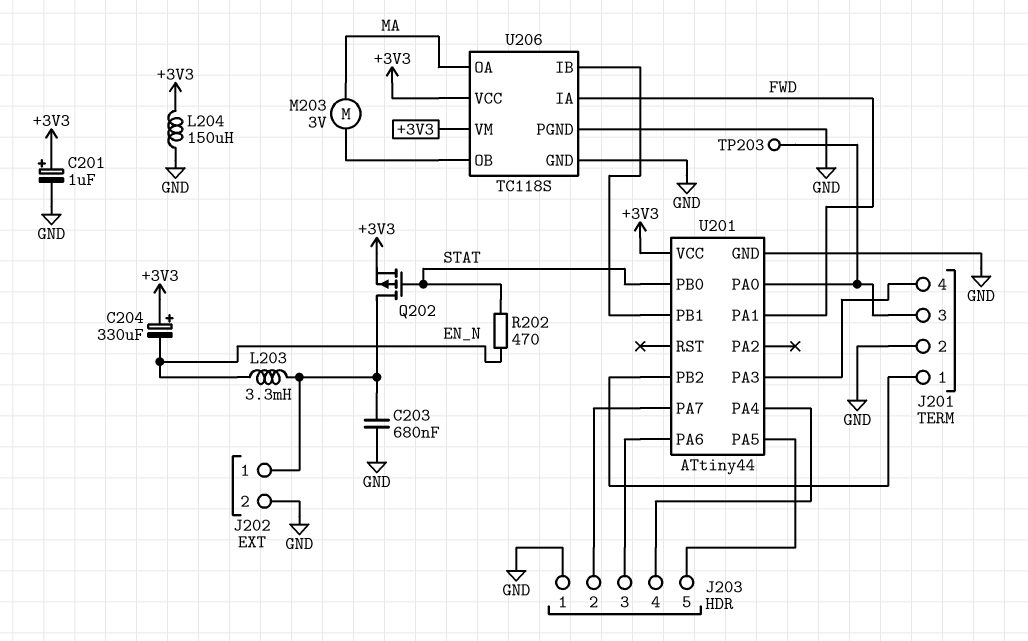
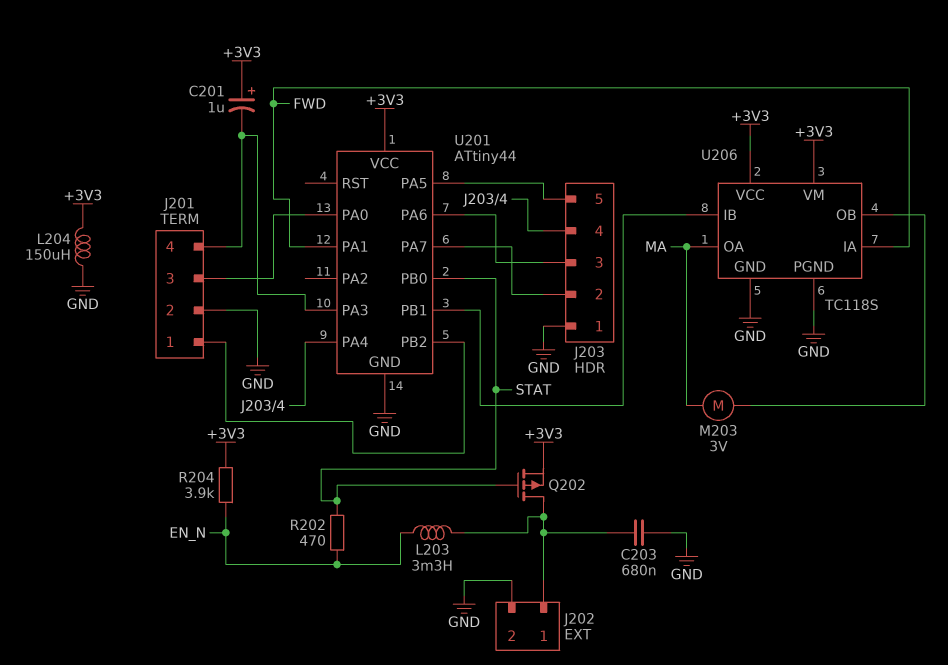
C201: 1uF (plus +3V3, minus GND) -> 1uF (plus +3V3, minus J201/4)
C204: 330uF (plus +3V3, minus EN_N) -> none
R204: none -> 3.9k (+3V3, EN_N)
TP203: test point (J201/3) -> none

